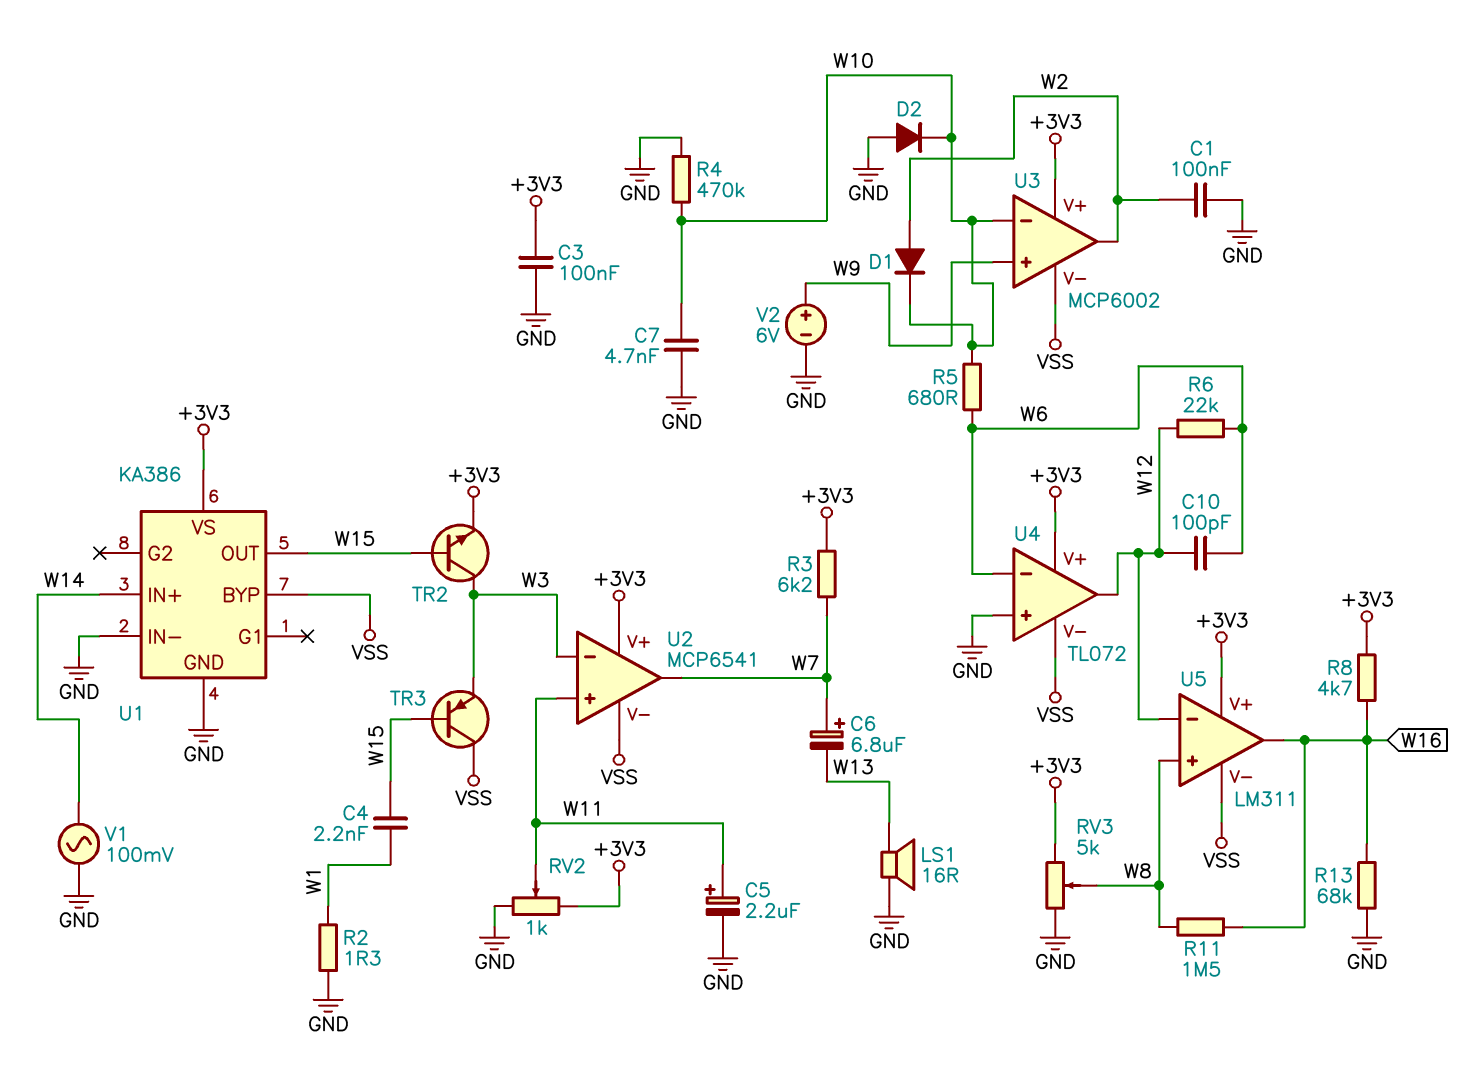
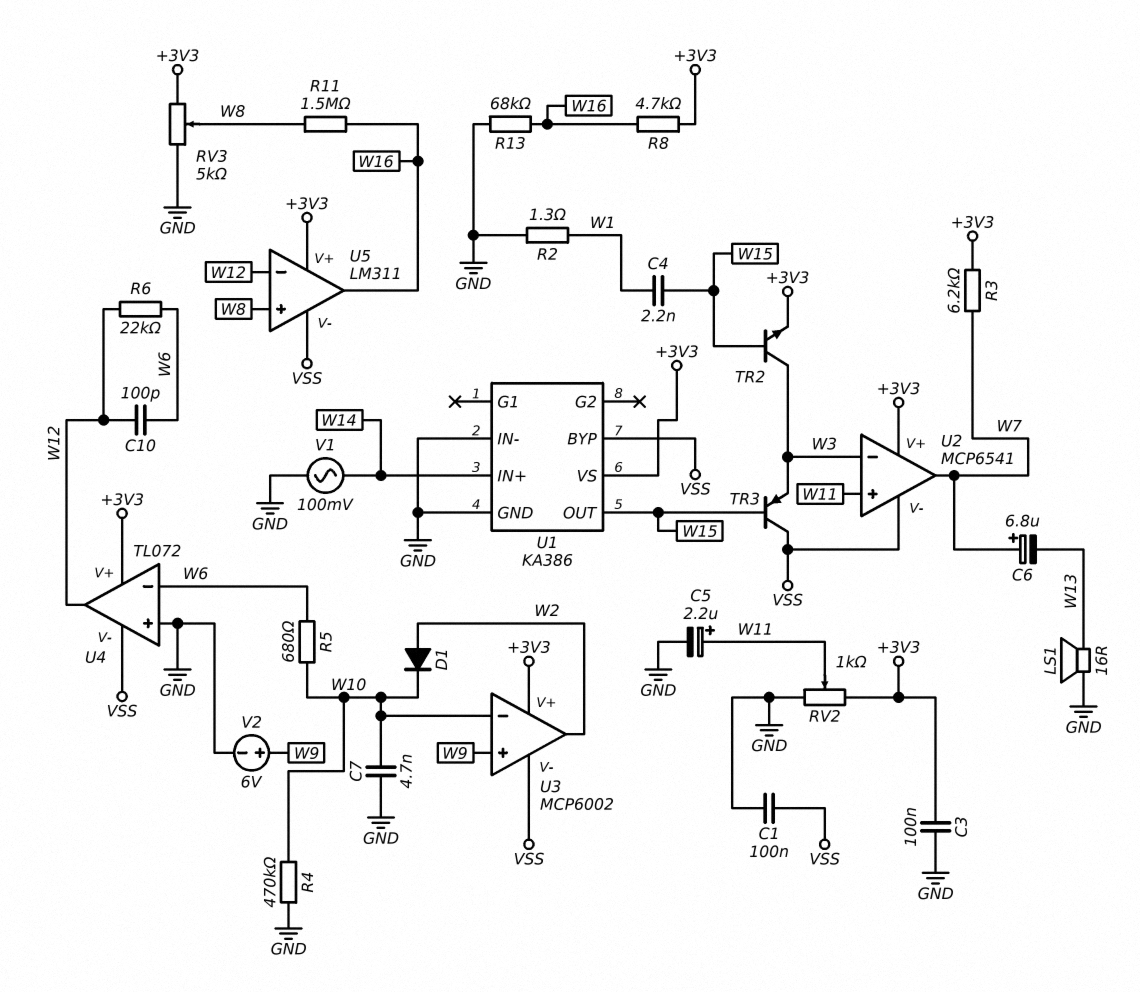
C1: 100nF (GND, W2) -> 100nF (GND, VSS)
D2: diode (A GND, K W10) -> none

